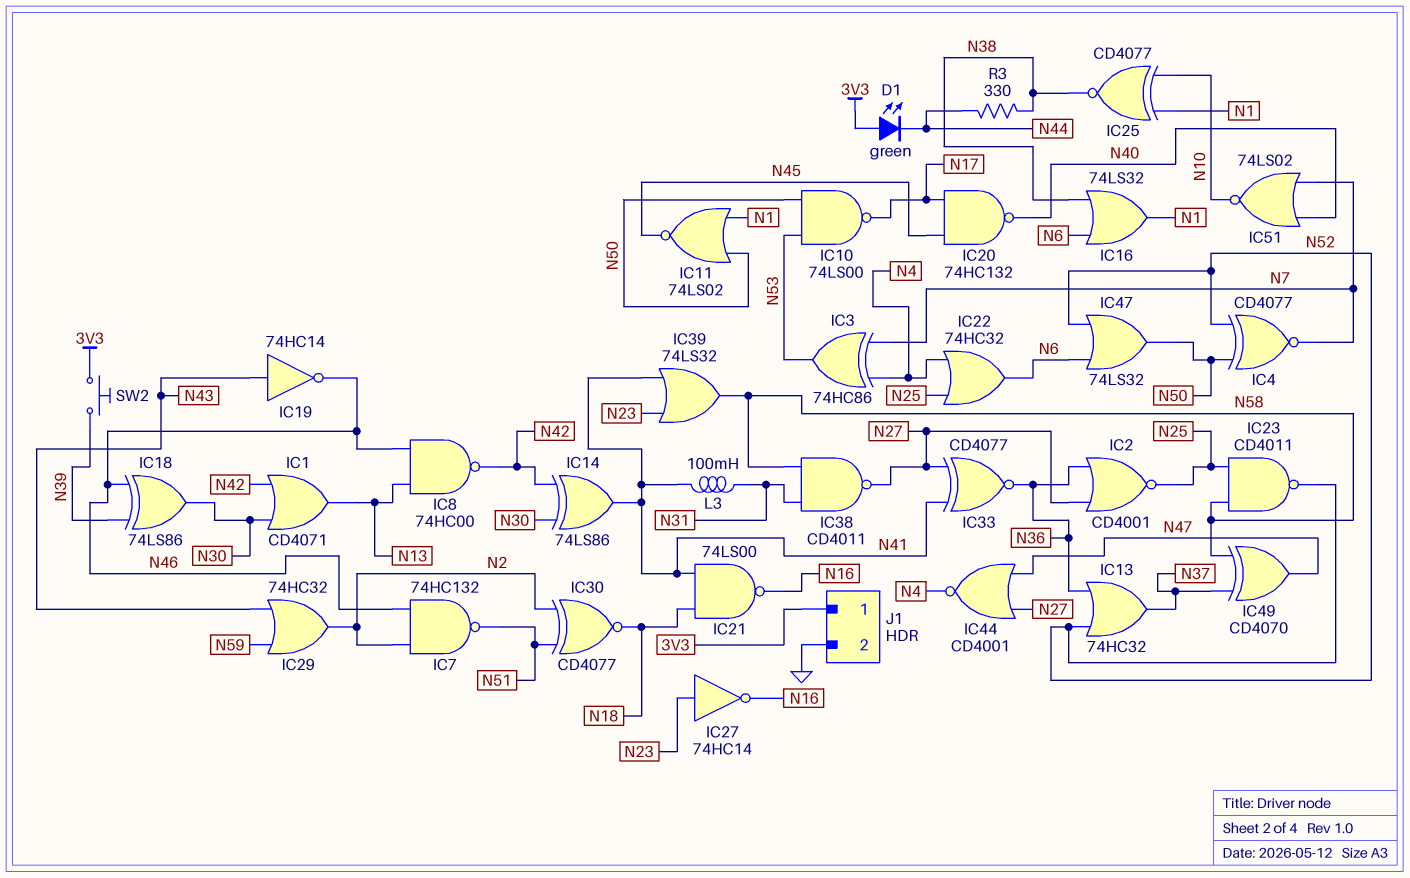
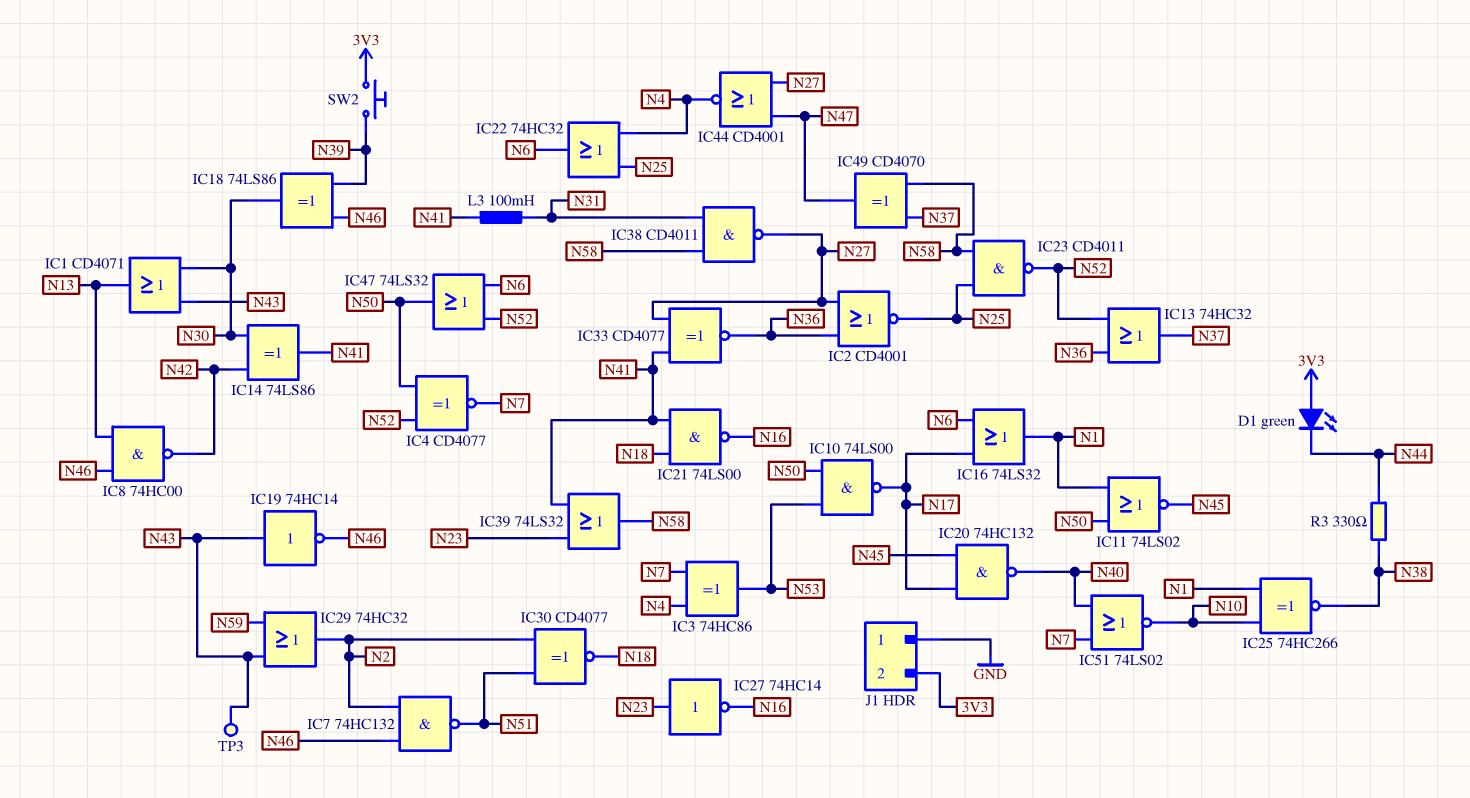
IC1: OR CD4071 (in N30, in N42, out N13) -> OR CD4071 (in N30, in N43, out N13)
IC16: OR 74LS32 (in N6, in N38, out N1) -> OR 74LS32 (in N6, in N17, out N1)
IC25: XNOR CD4077 (in N1, in N10, out N38) -> XNOR 74HC266 (in N1, in N10, out N38)
J1 pin 1: 3V3 -> GND
J1 pin 2: GND -> 3V3
TP3: none -> test point (N43)

